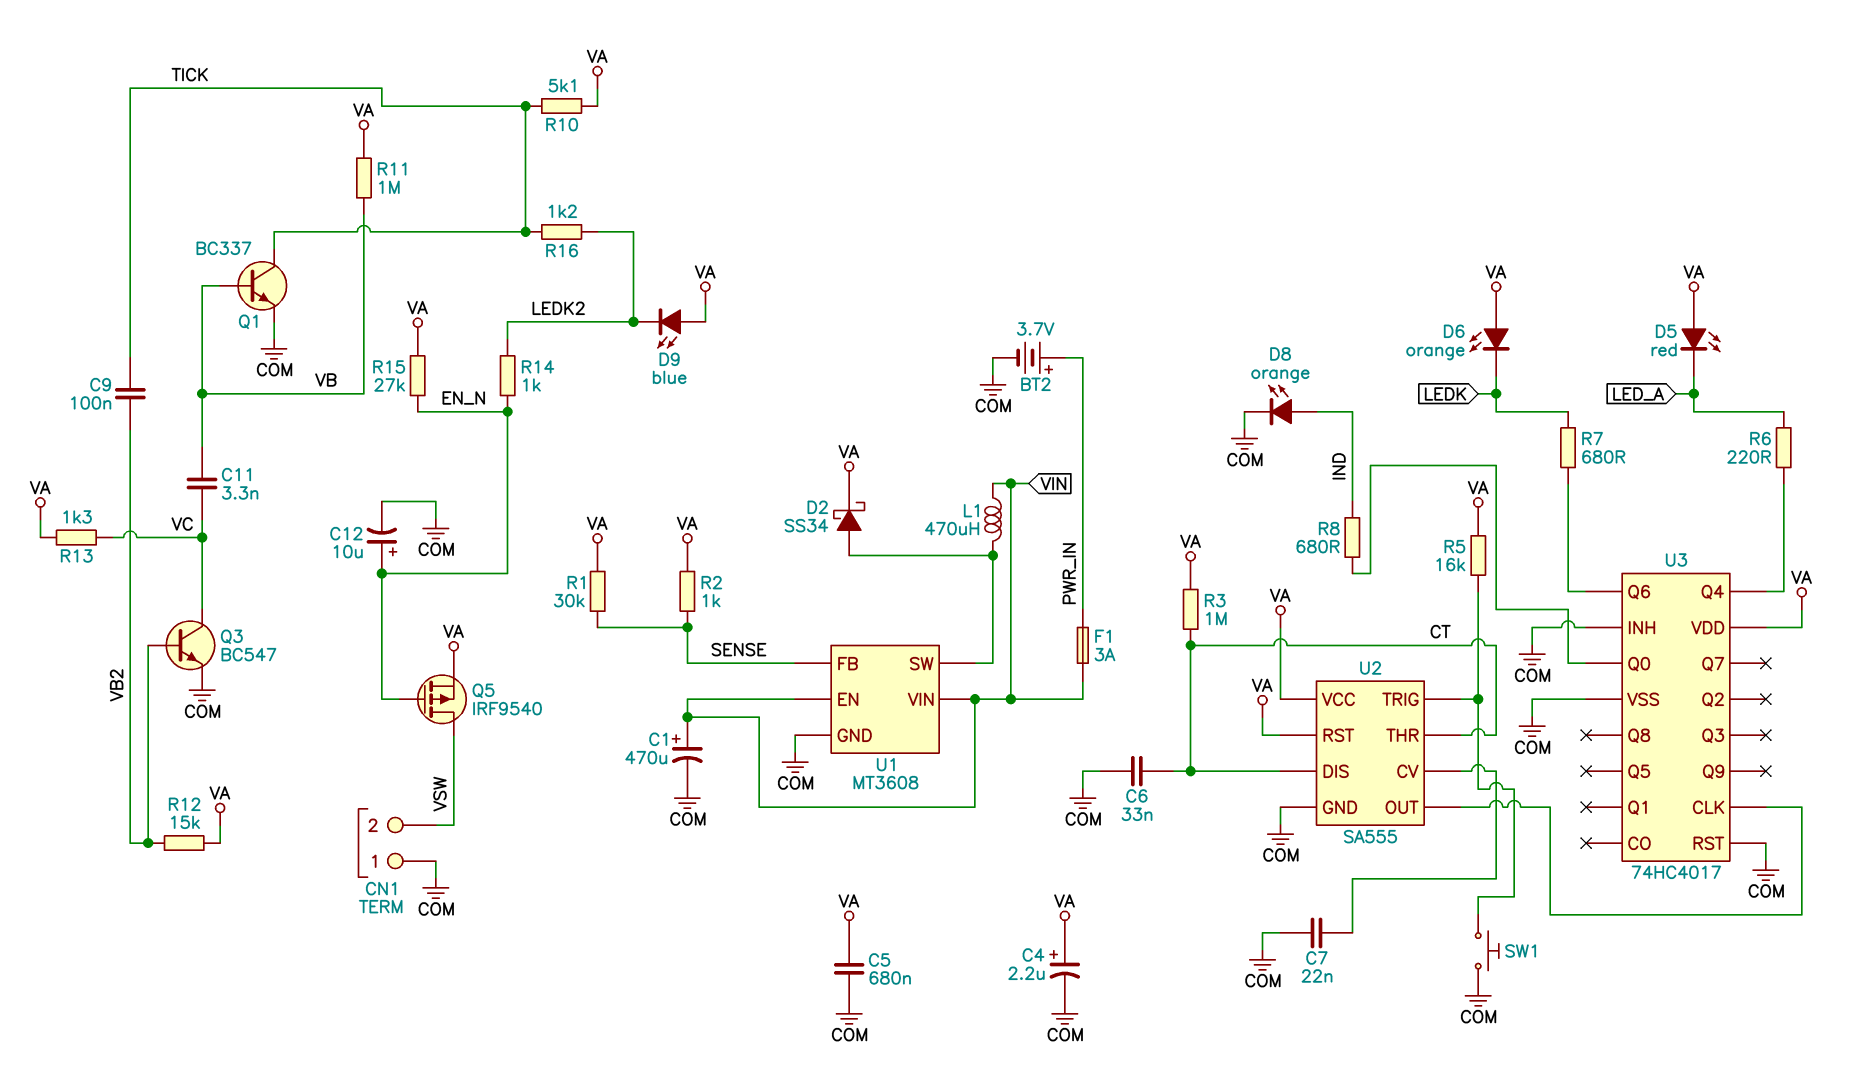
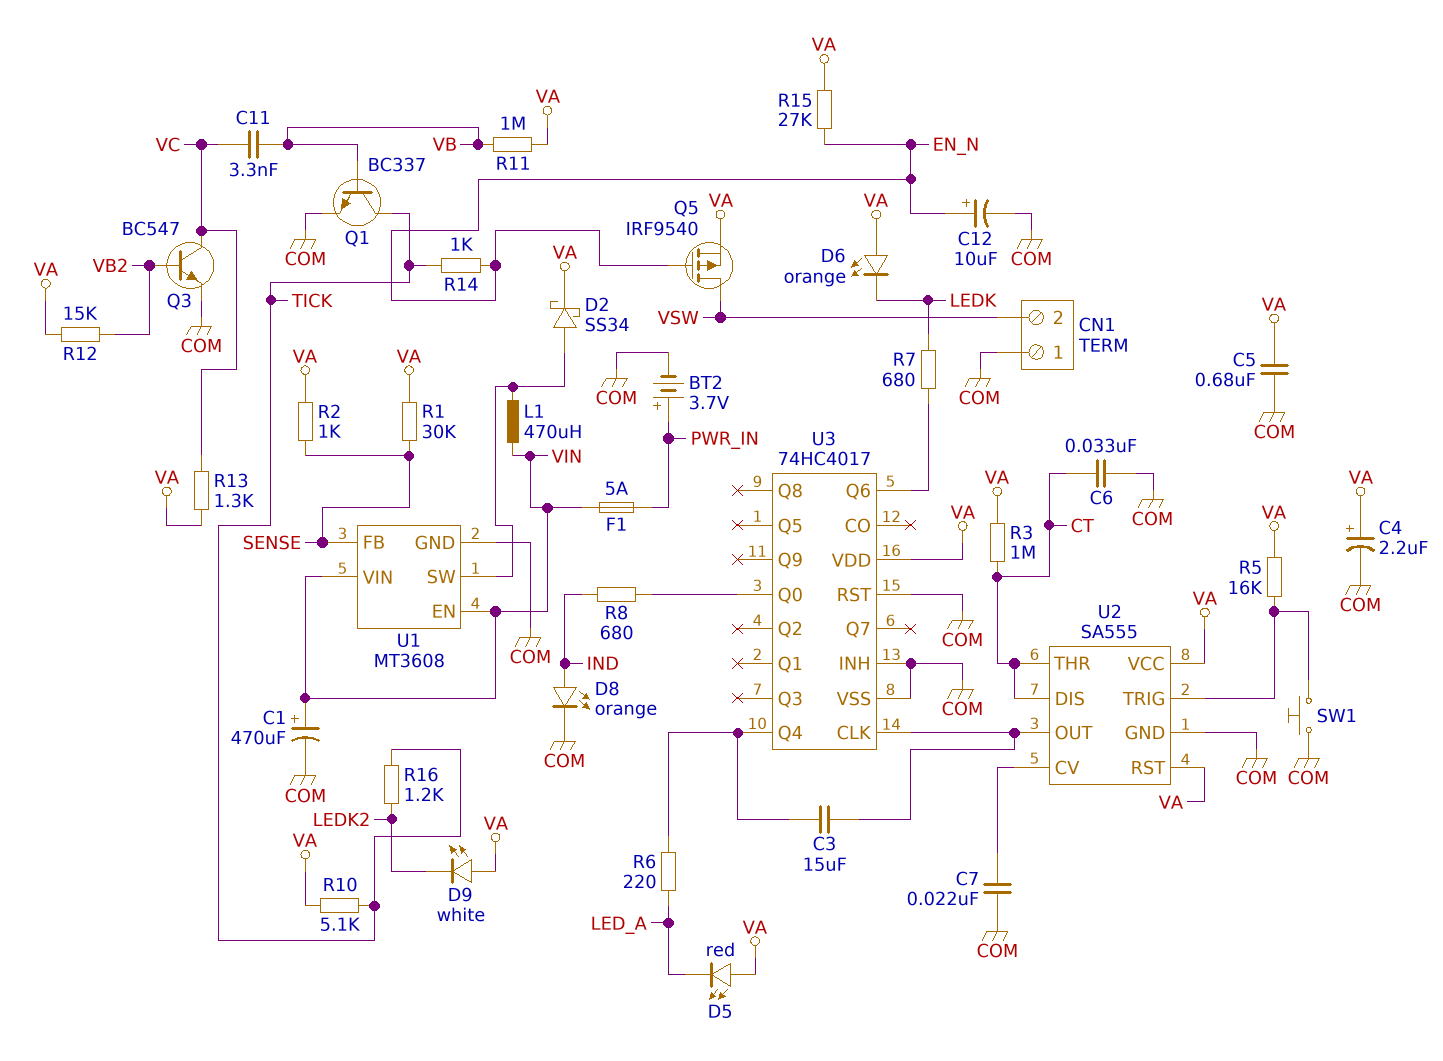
C3: none -> 15uF (U2/OUT, U3/Q4)
C9: 100nF (TICK, VB2) -> none
D9: LED blue (A VA, K LEDK2) -> LED white (A VA, K LEDK2)
F1: 3A (PWR_IN, VIN) -> 5A (PWR_IN, VIN)
R14: 1k (EN_N, LEDK2) -> 1k (EN_N, TICK)

